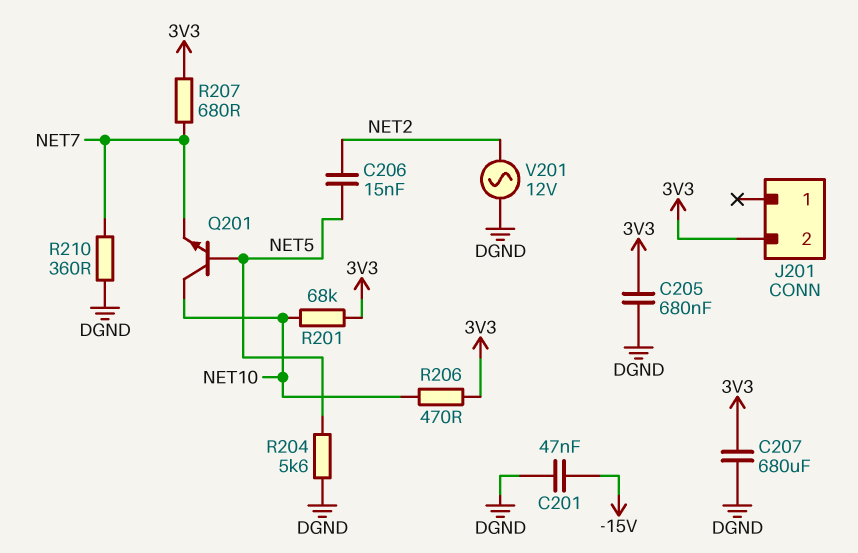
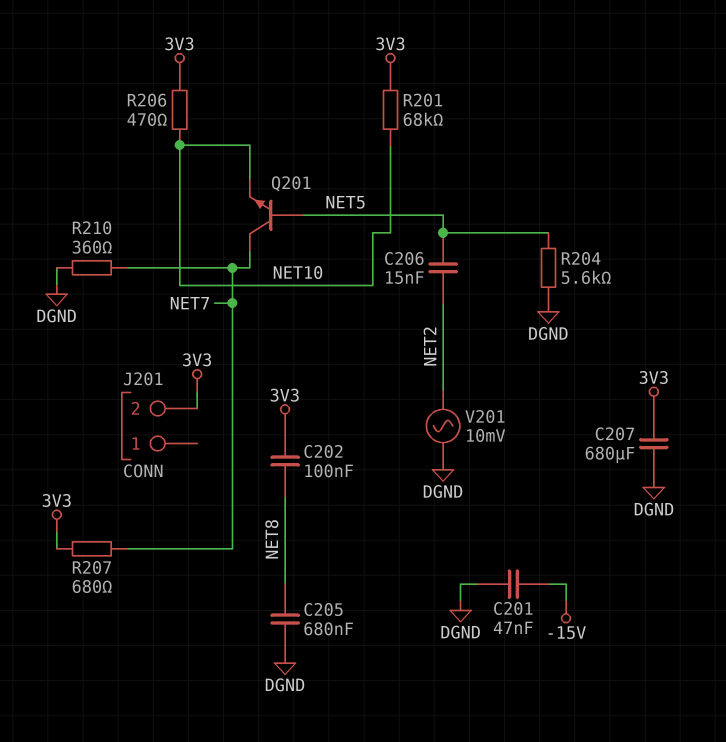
C202: none -> 100nF (3V3, NET8)
C205: 680nF (3V3, DGND) -> 680nF (DGND, NET8)
Q201: NPN (B NET5, C NET10, E NET7) -> NPN (B NET5, C NET7, E NET10)
V201: AC 12V (DGND, NET2) -> AC 10mV (DGND, NET2)

